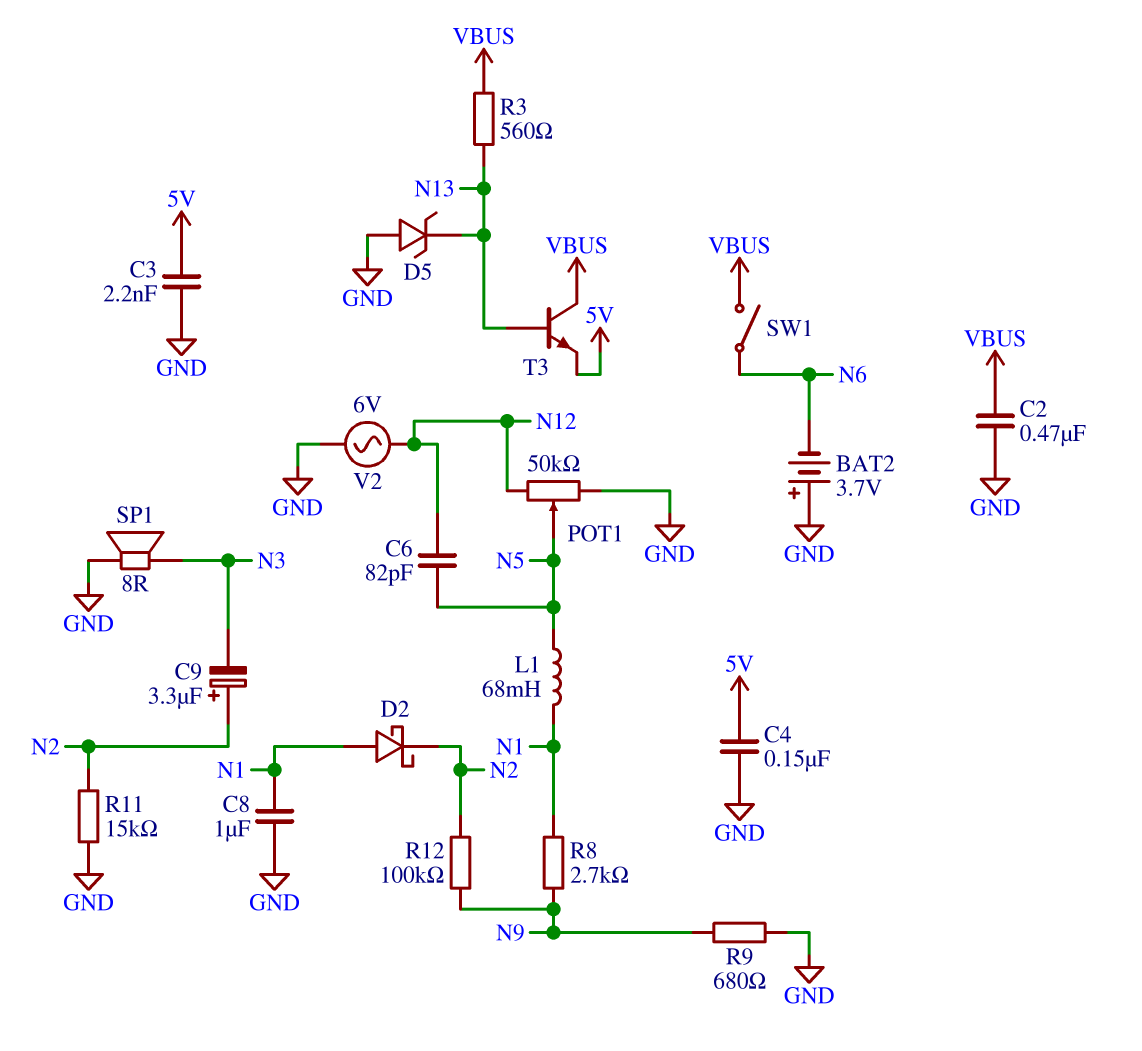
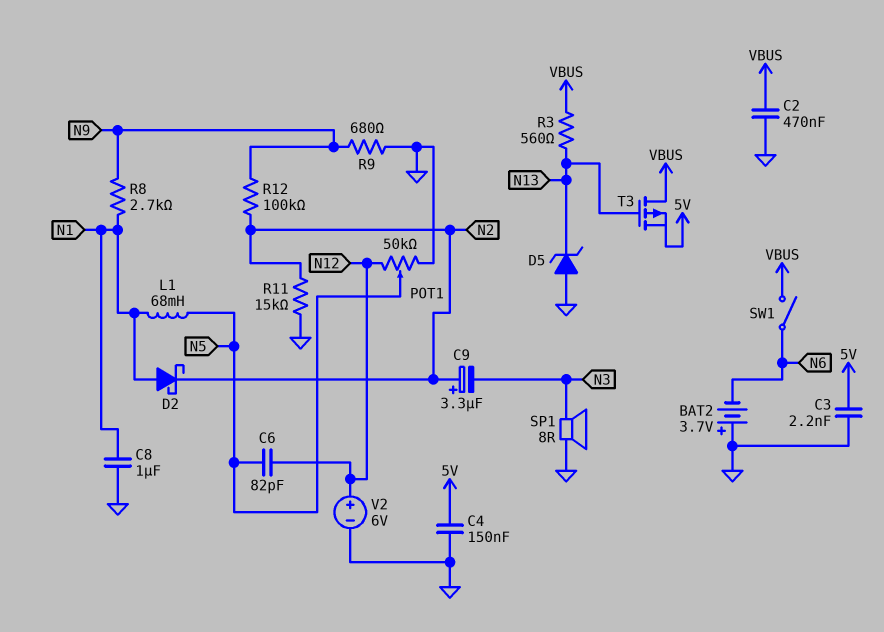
T3: NPN (B N13, C VBUS, E 5V) -> PMOS (G N13, D VBUS, S 5V)
V2: AC 6V (GND, N12) -> 6V (plus N12, minus GND)

